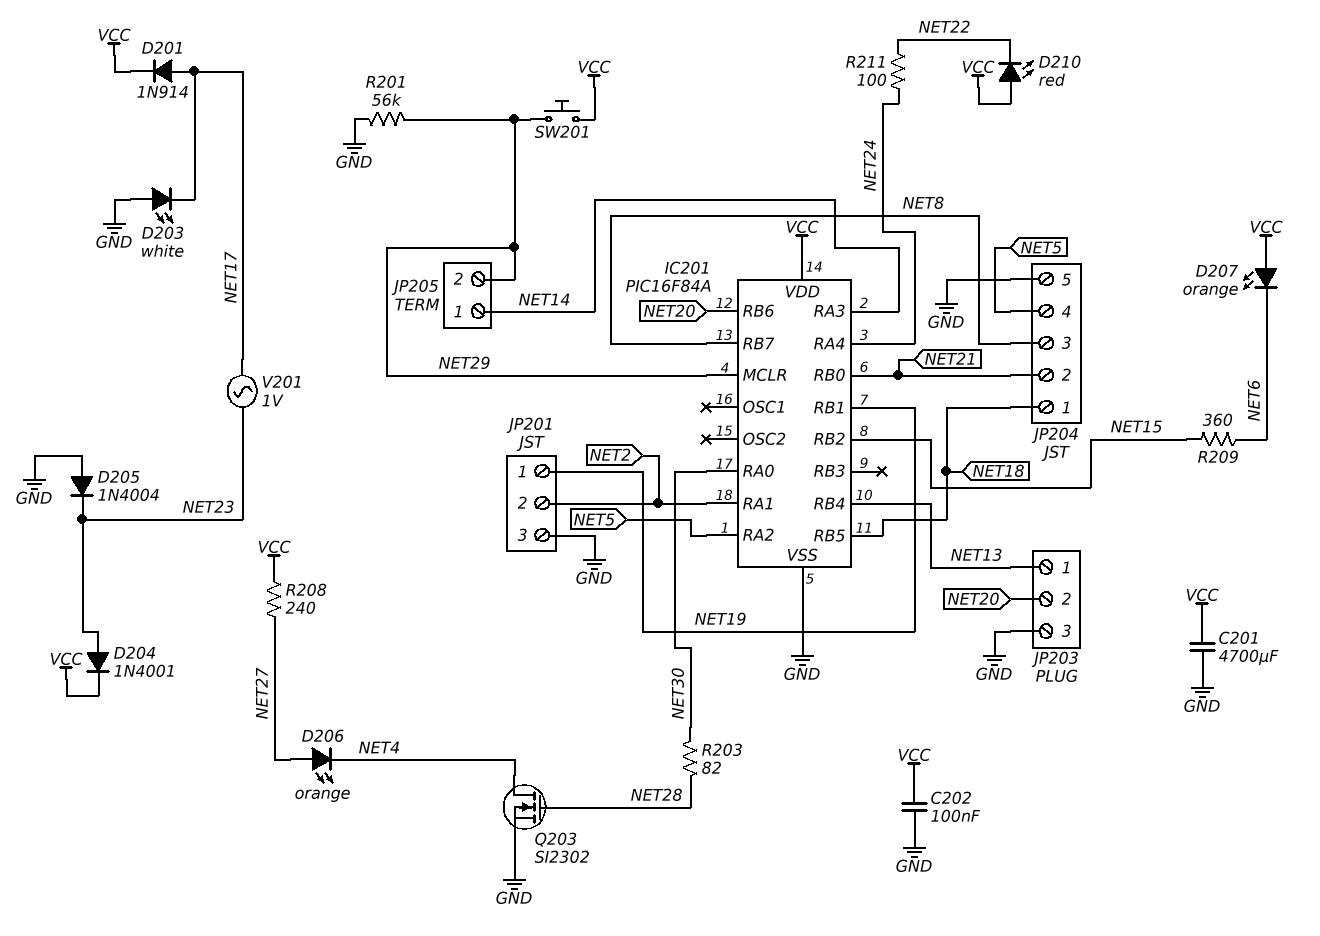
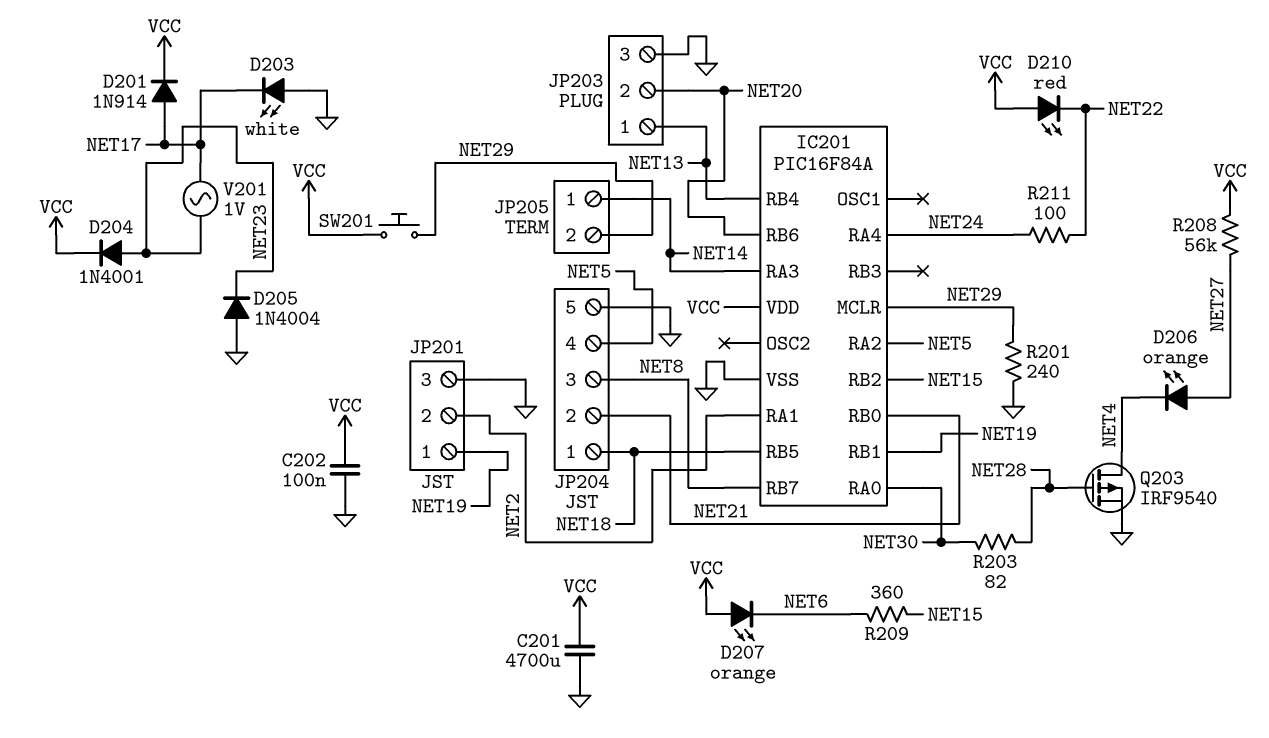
Q203: NMOS SI2302 (G NET28, D NET4, S GND) -> PMOS IRF9540 (G NET28, D NET4, S GND)
R201: 56k (GND, NET29) -> 240 (GND, NET29)
R208: 240 (NET27, VCC) -> 56k (NET27, VCC)

